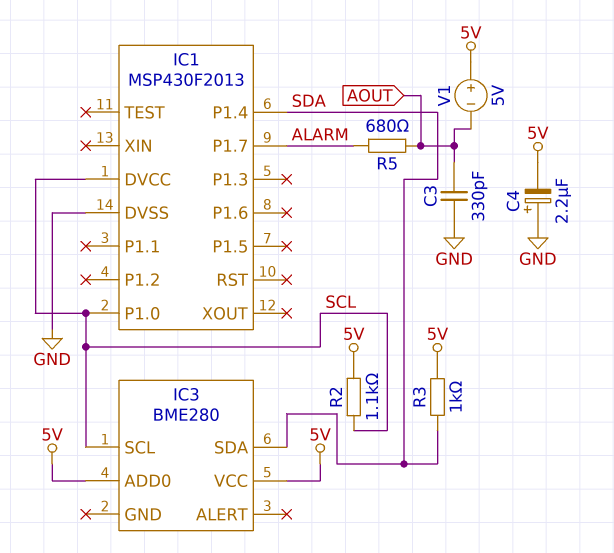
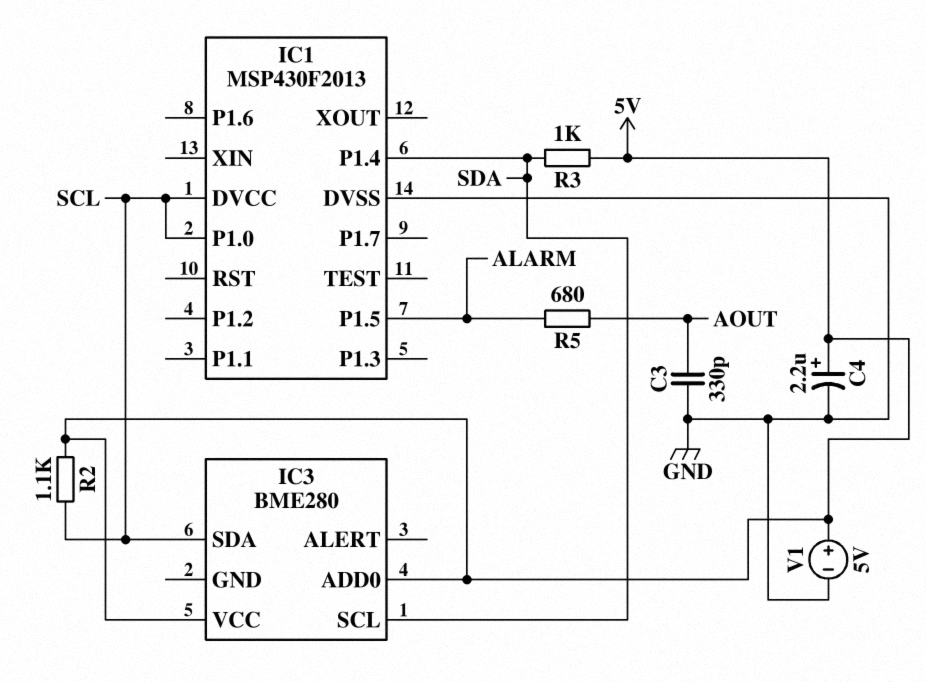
C4: 2.2uF (plus GND, minus 5V) -> 2.2uF (plus 5V, minus GND)
IC1 pin P1.5: none -> ALARM
IC1 pin P1.7: ALARM -> none
IC3 pin SCL: SCL -> SDA
IC3 pin SDA: SDA -> SCL
V1: 5V (plus 5V, minus AOUT) -> 5V (plus 5V, minus GND)

